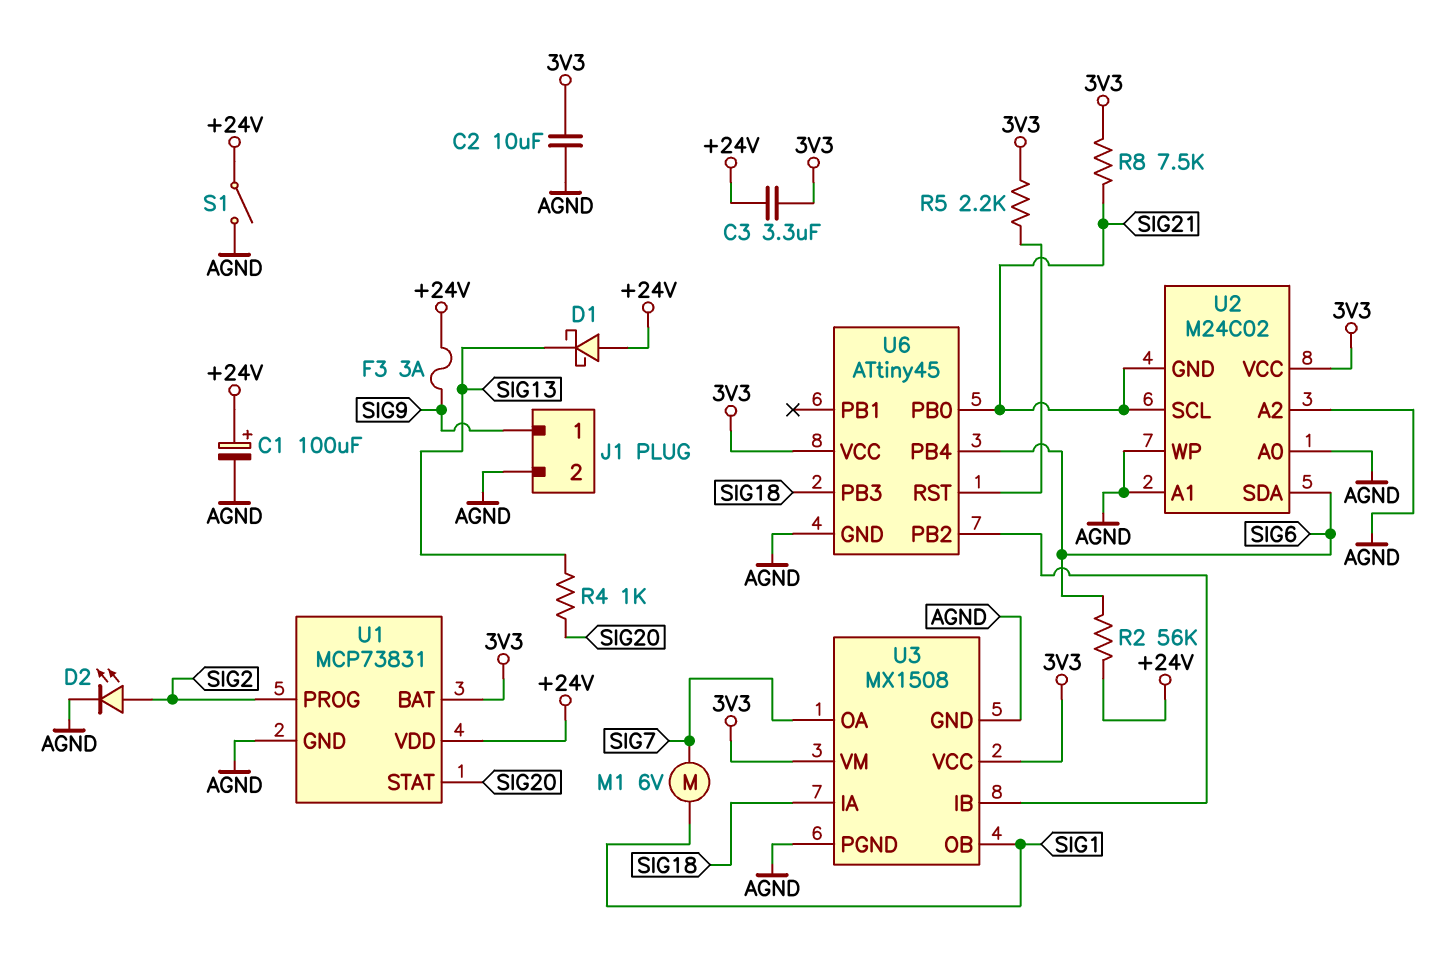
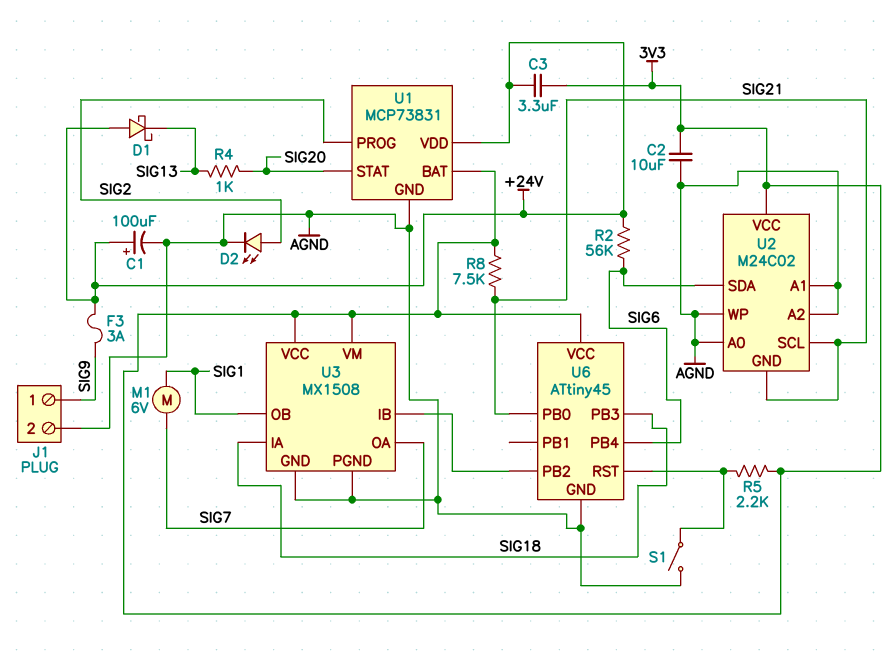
S1: switch (+24V, AGND) -> switch (AGND, U6/RST)

